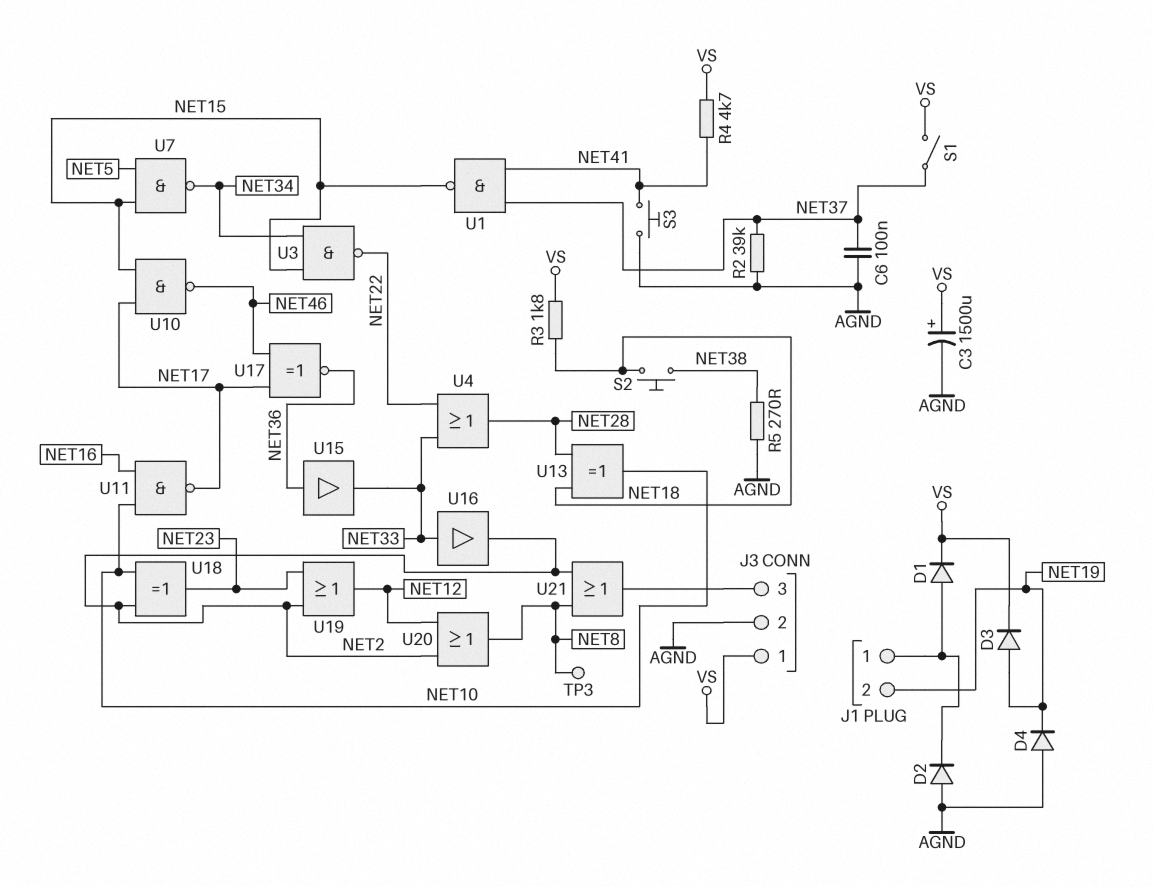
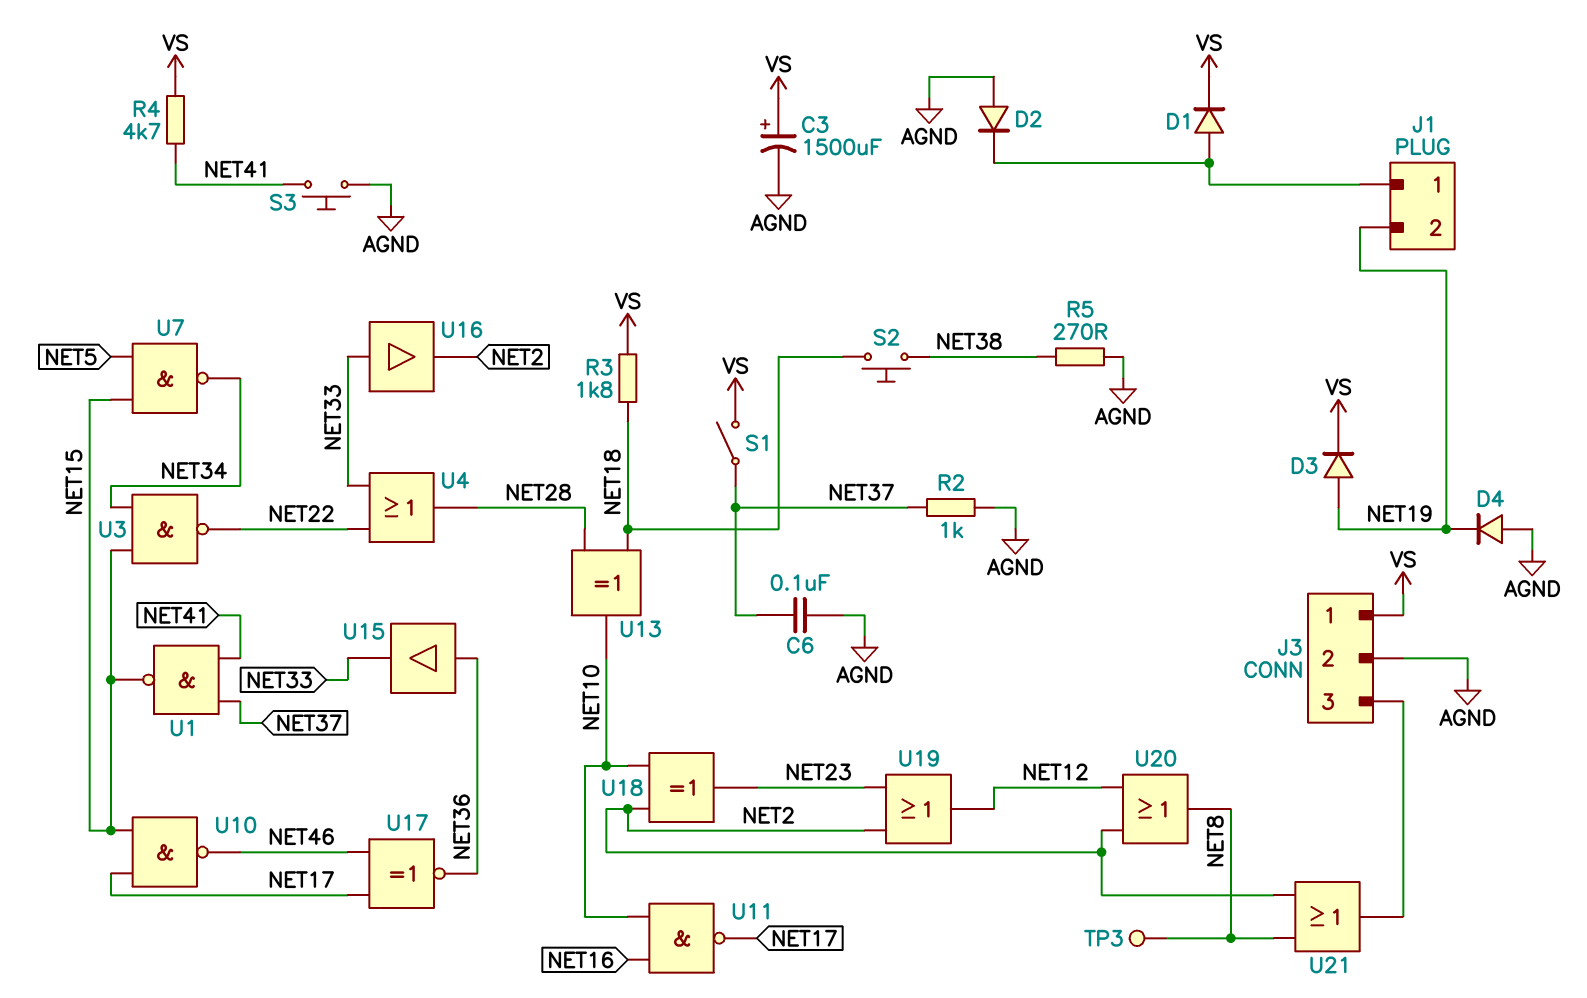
R2: 39k (AGND, NET37) -> 1k (AGND, NET37)

